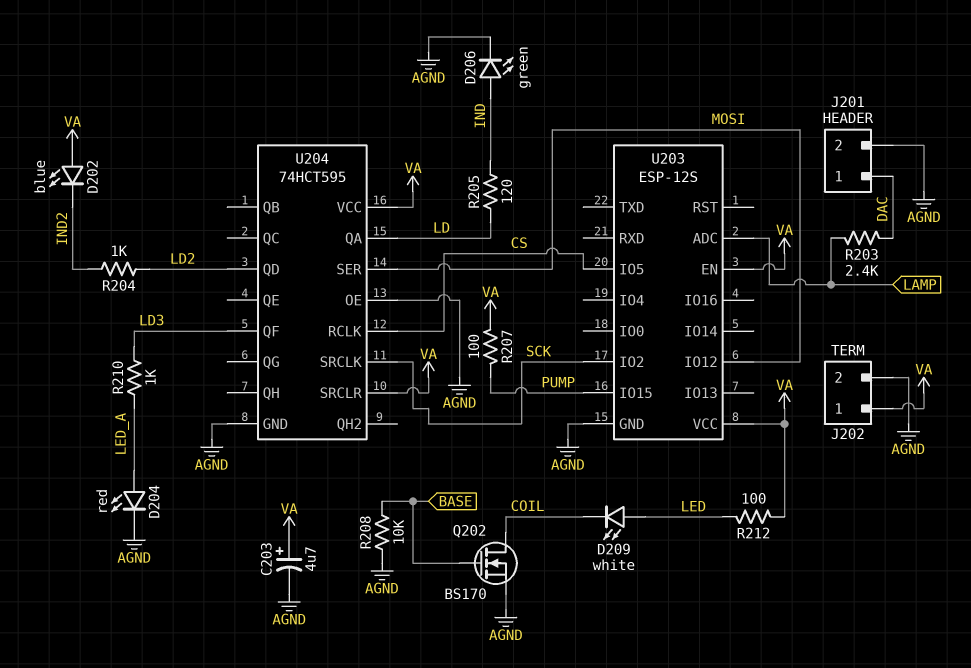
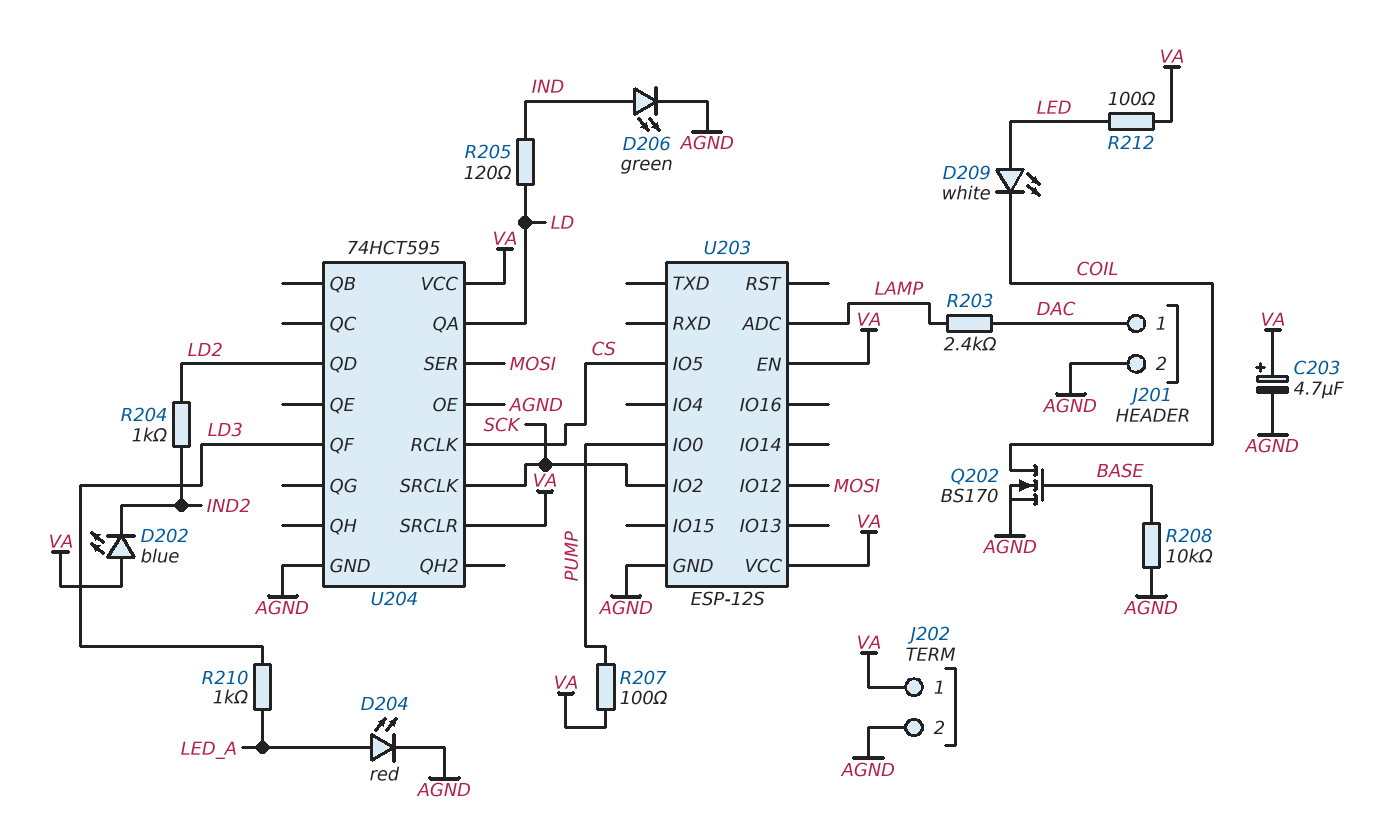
U203 pin IO0: none -> PUMP
U203 pin IO15: PUMP -> none

